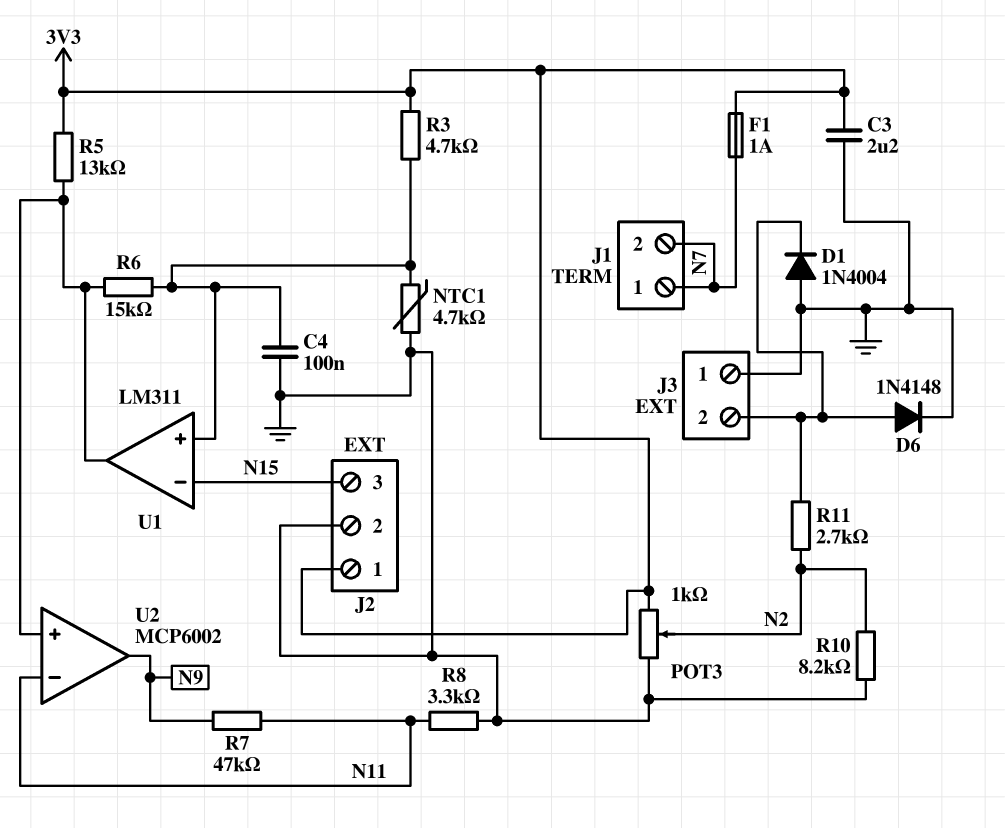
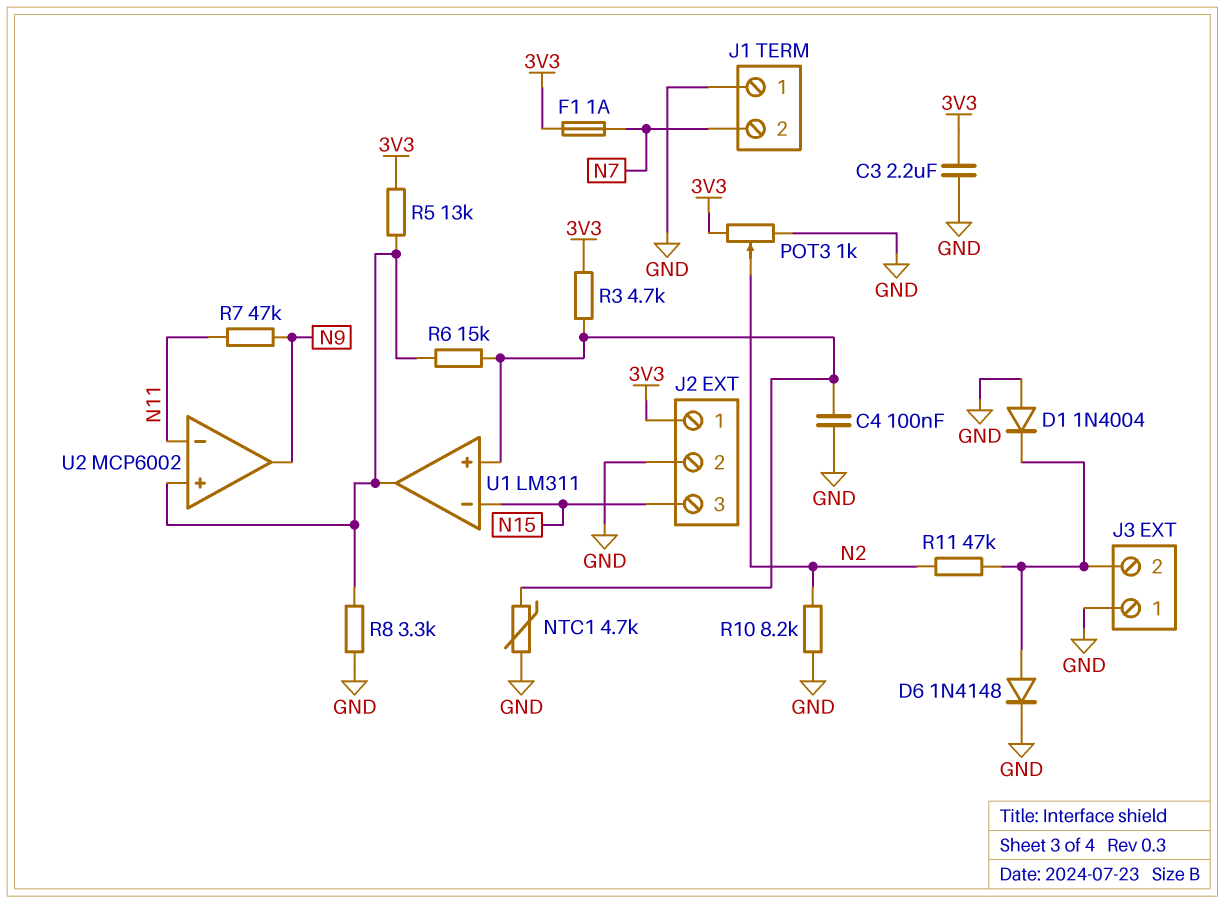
J1 pin 1: N7 -> GND
R8: 3.3k (GND, N11) -> 3.3k (GND, U1/out)
R11: 2.7k (J3/2, N2) -> 47k (J3/2, N2)

